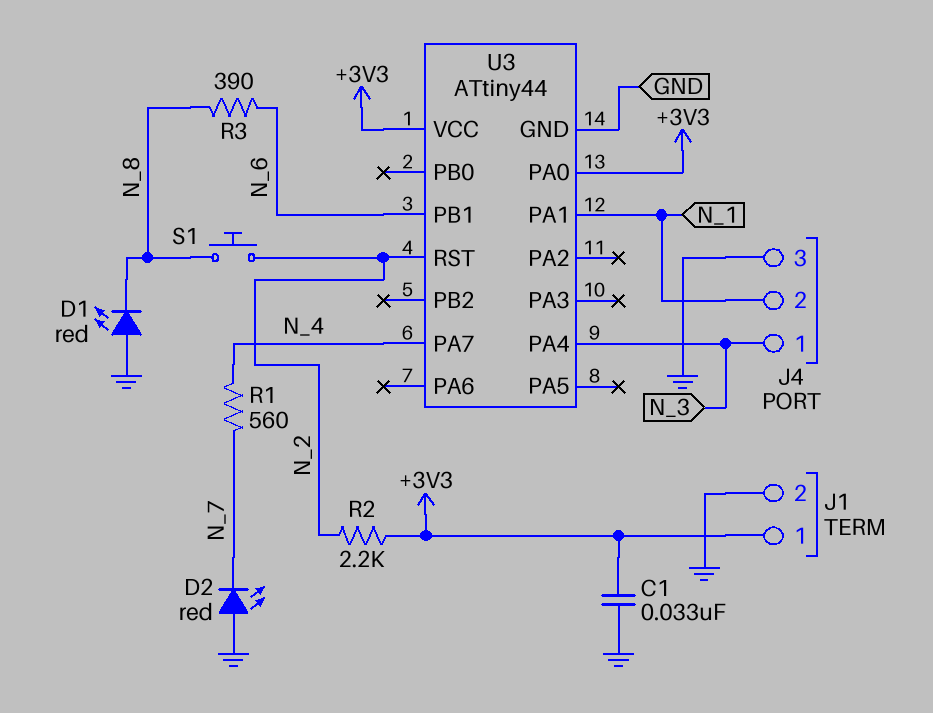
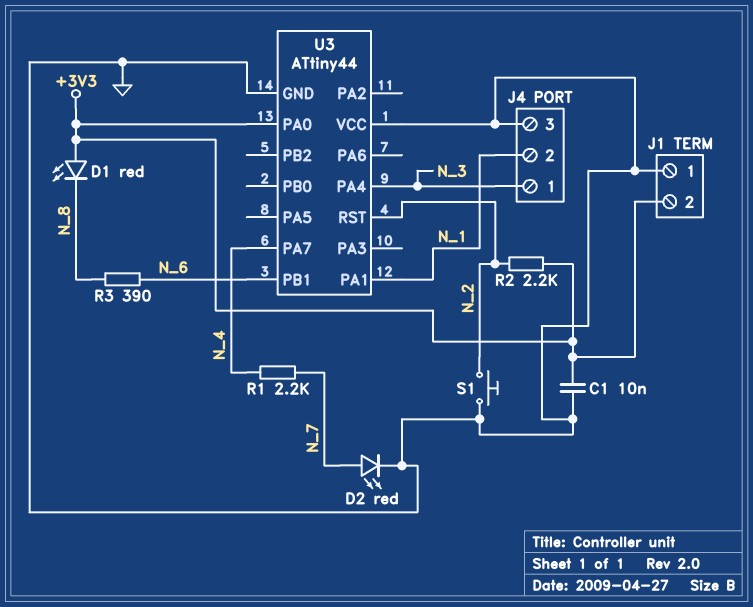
C1: 33nF (+3V3, GND) -> 10nF (+3V3, GND)
D1: LED red (A GND, K N_8) -> LED red (A +3V3, K N_8)
D2: LED red (A GND, K N_7) -> LED red (A N_7, K GND)
J1 pin 1: +3V3 -> GND
J1 pin 2: GND -> +3V3
R1: 560 (N_4, N_7) -> 2.2k (N_4, N_7)
S1: button (N_2, N_8) -> button (GND, N_2)
U3 pin VCC: +3V3 -> GND

